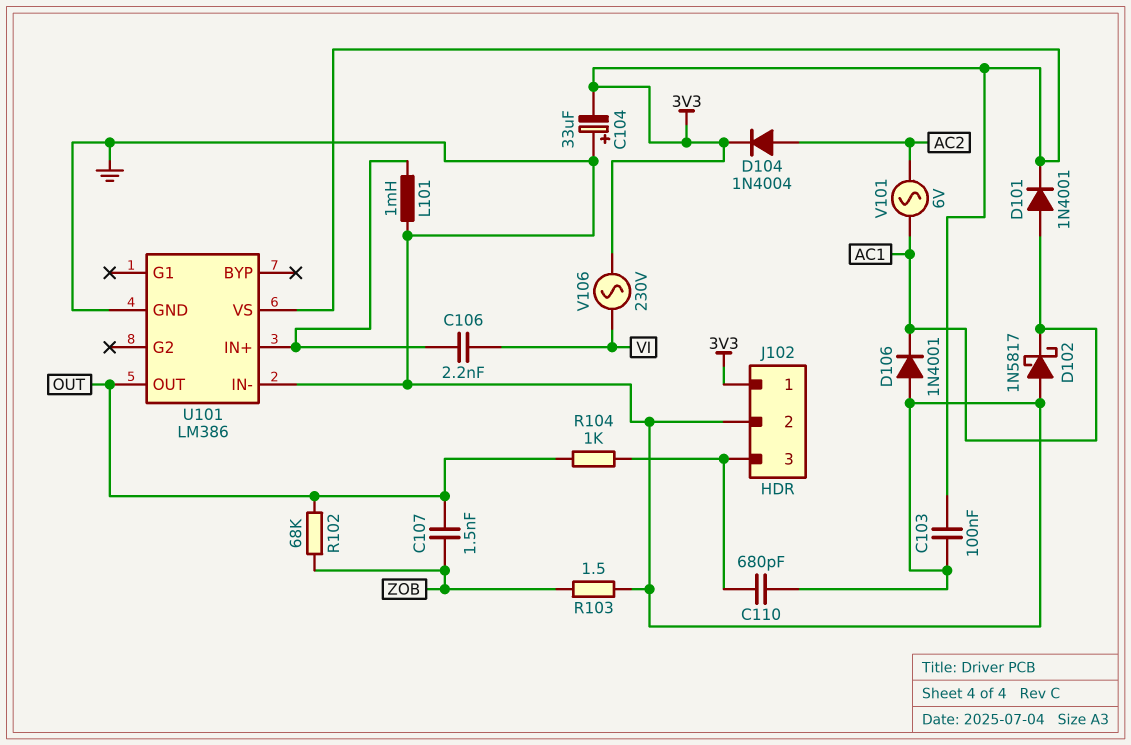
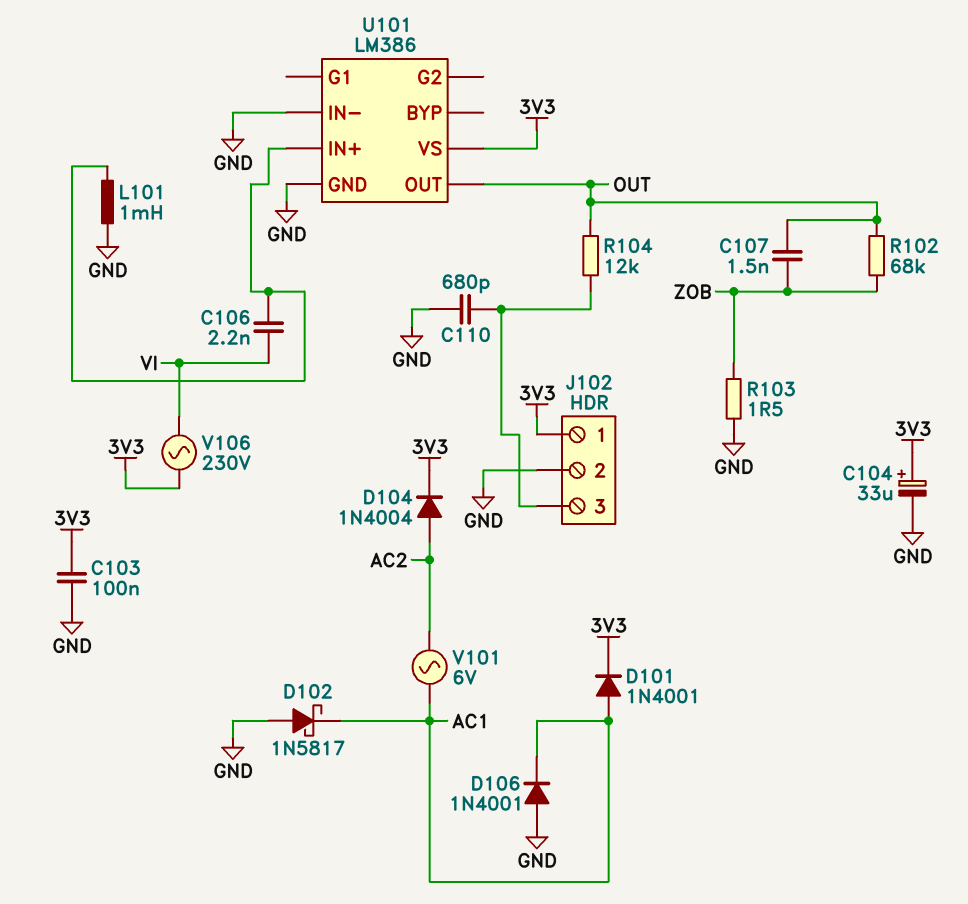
C104: 33uF (plus GND, minus 3V3) -> 33uF (plus 3V3, minus GND)
R104: 1k (J102/3, OUT) -> 12k (J102/3, OUT)

